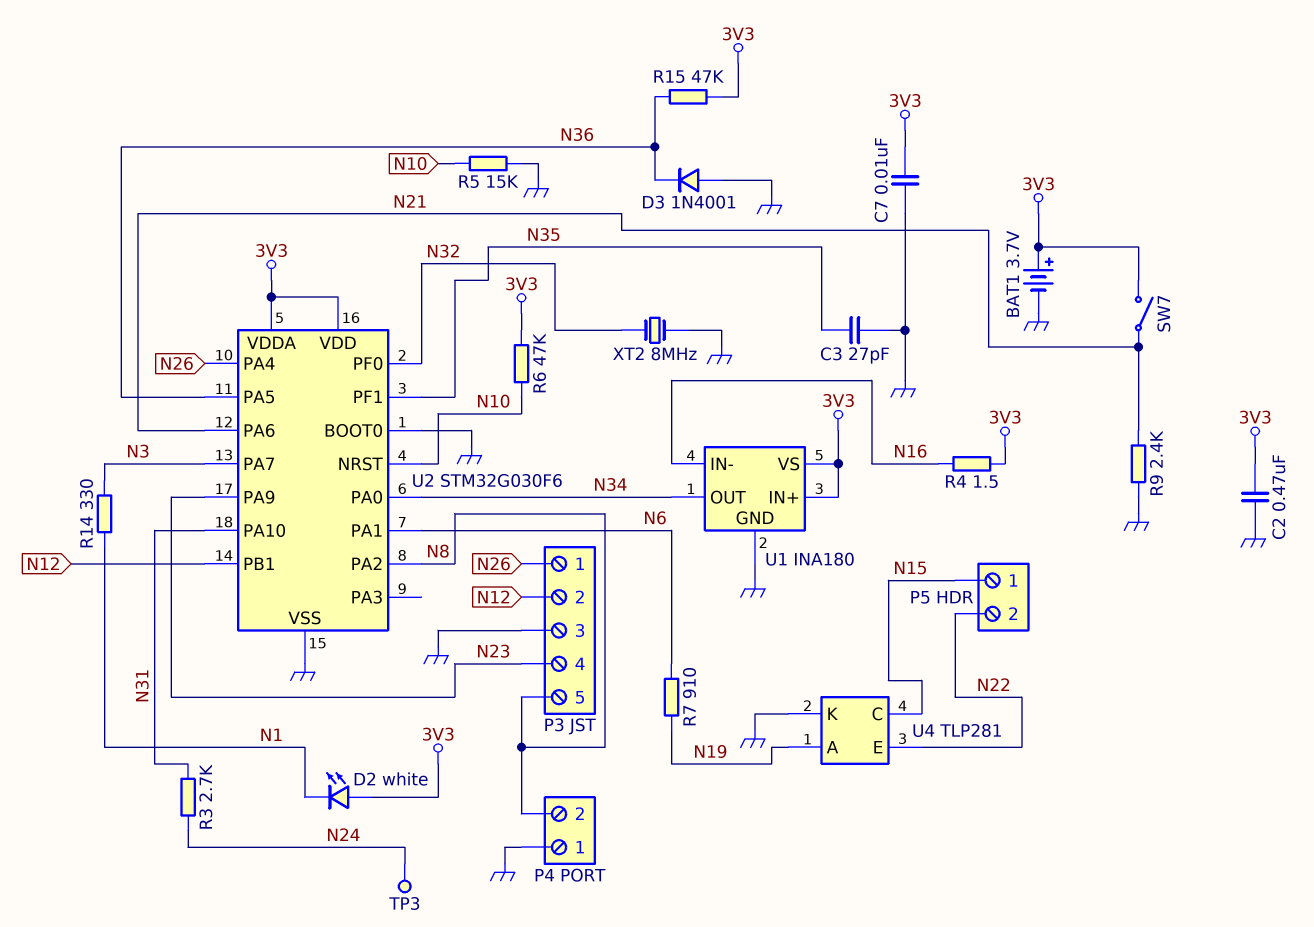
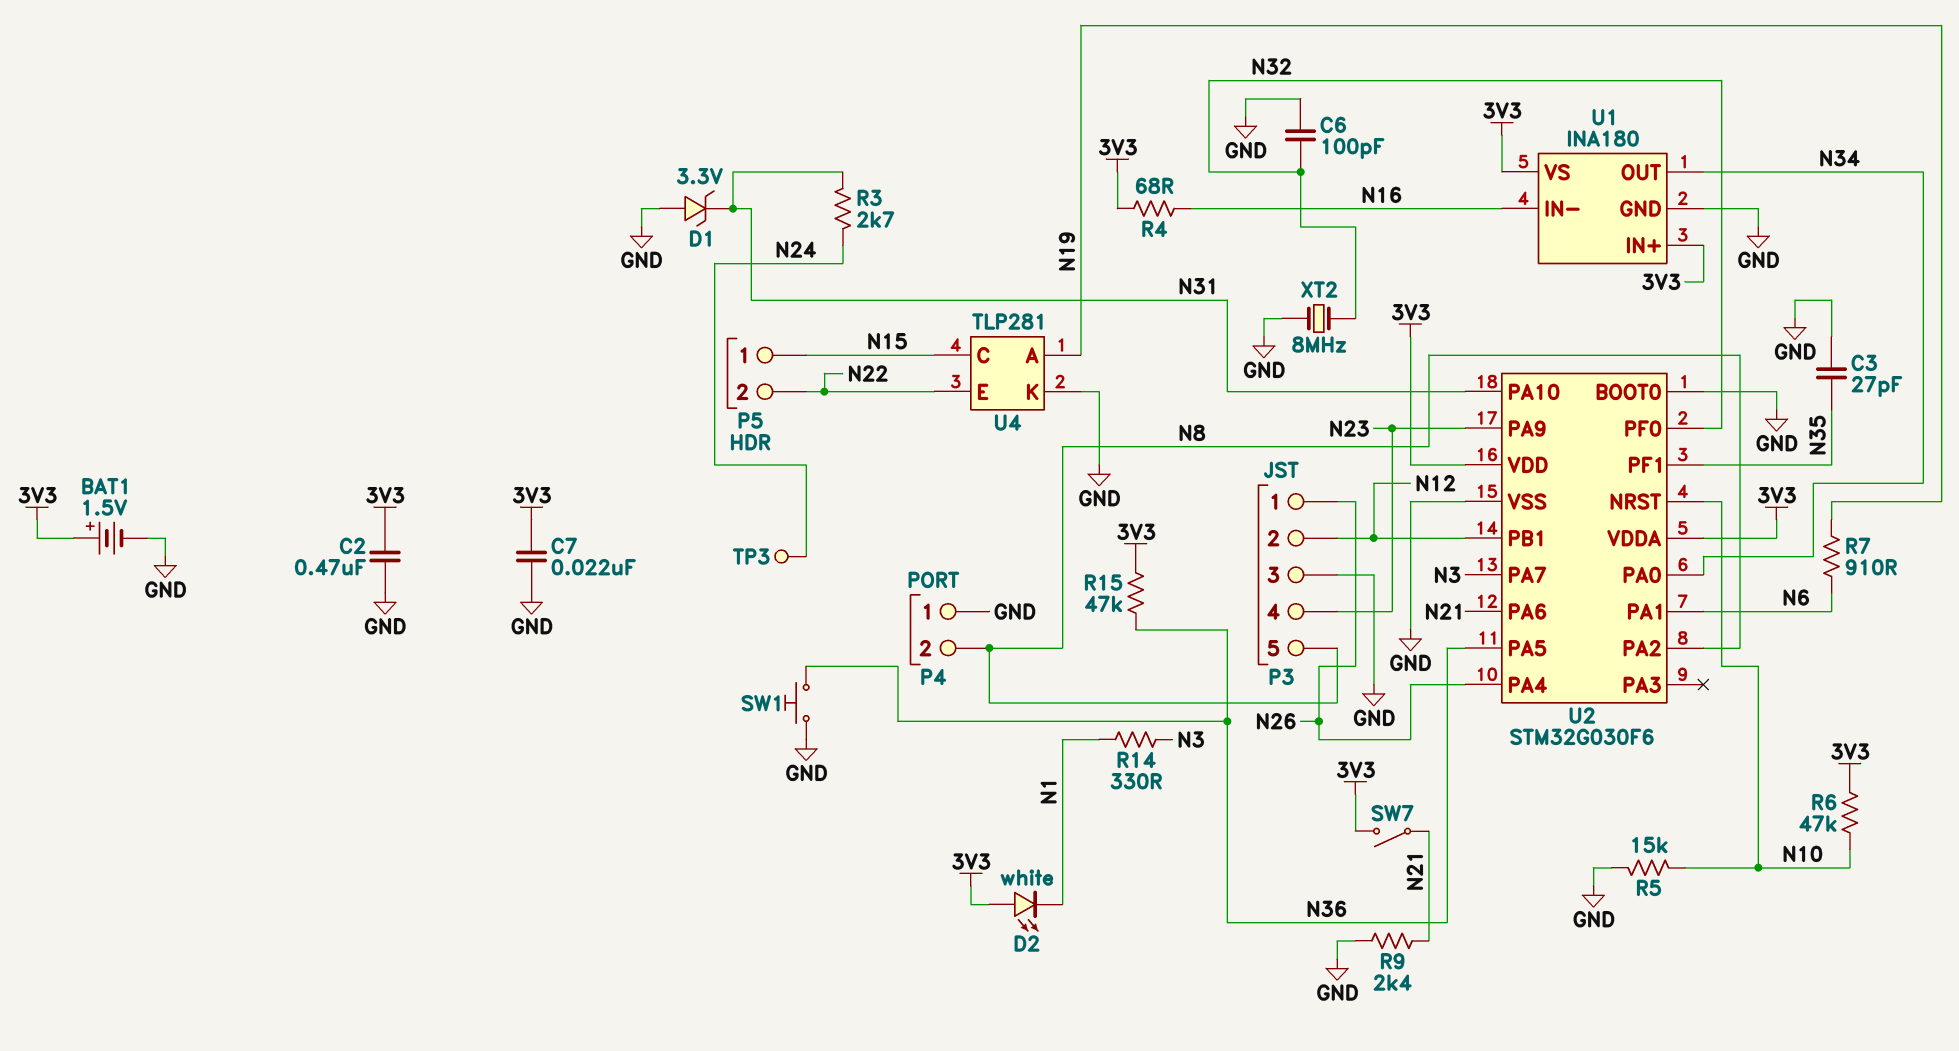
BAT1: 3.7V (plus 3V3, minus GND) -> 1.5V (plus 3V3, minus GND)
C6: none -> 100pF (GND, N32)
C7: 10nF (3V3, GND) -> 22nF (3V3, GND)
D1: none -> zener 3.3V (A GND, K N31)
D3: diode 1N4001 (A GND, K N36) -> none
R4: 1.5 (3V3, N16) -> 68 (3V3, N16)
SW1: none -> button (GND, N36)

